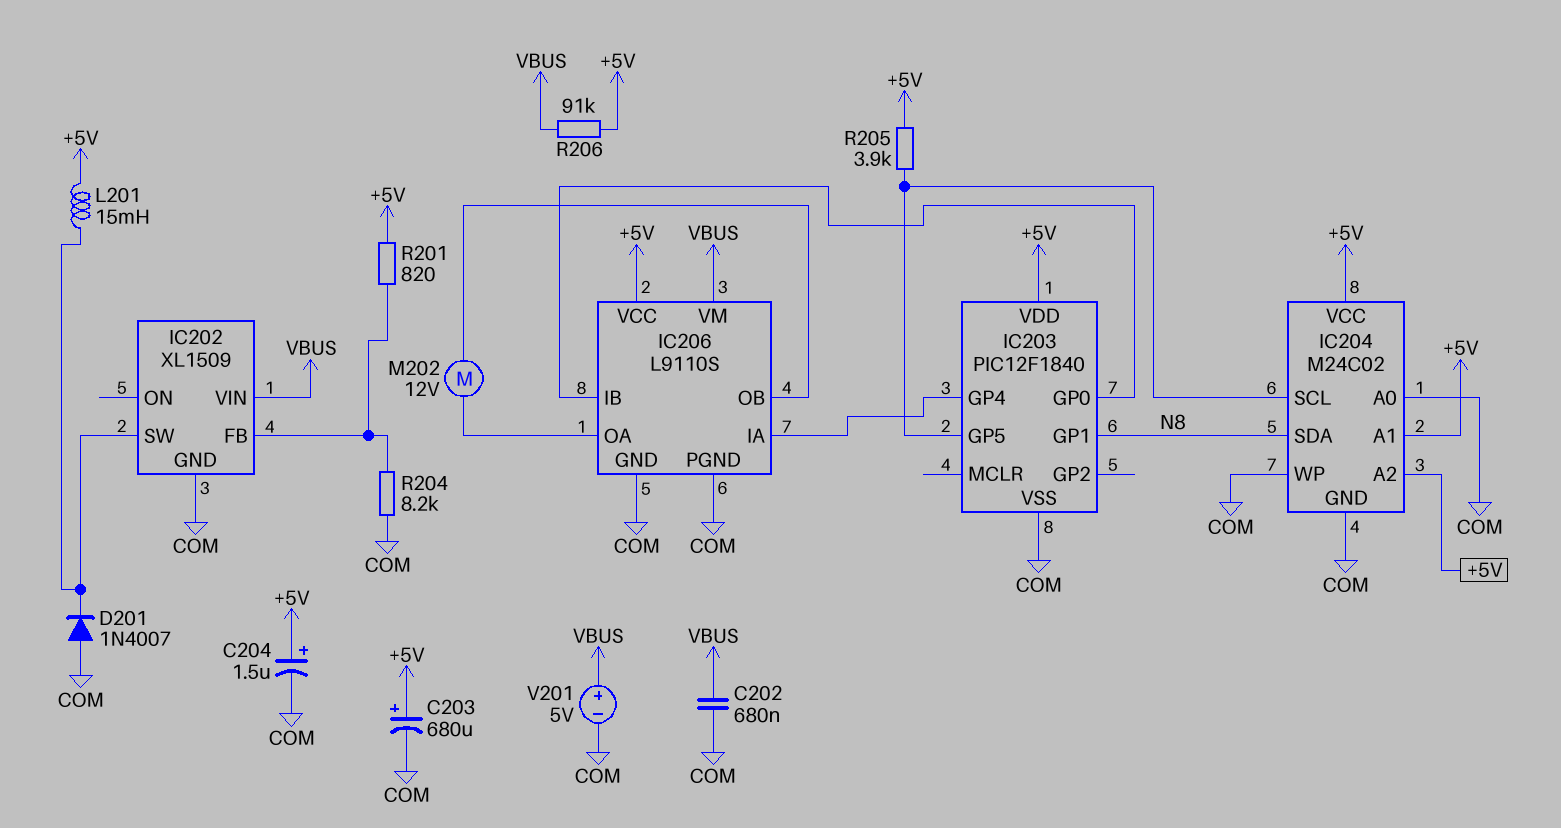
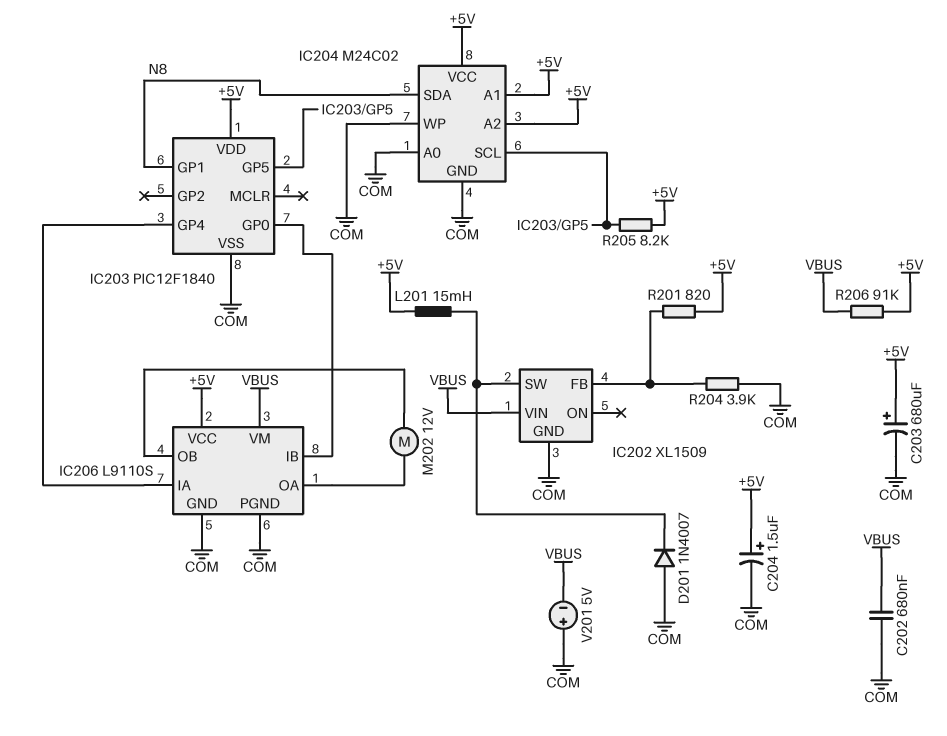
R204: 8.2k (COM, IC202/FB) -> 3.9k (COM, IC202/FB)
R205: 3.9k (+5V, IC203/GP5) -> 8.2k (+5V, IC203/GP5)
V201: 5V (plus VBUS, minus COM) -> 5V (plus COM, minus VBUS)

